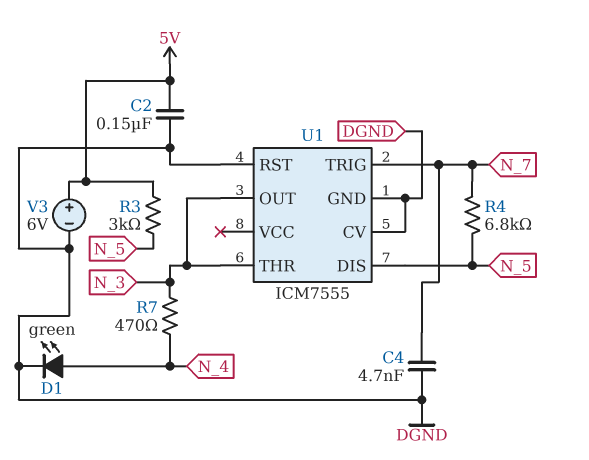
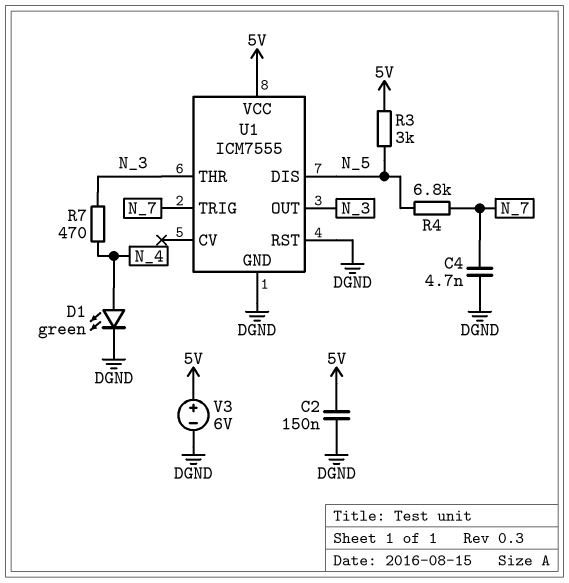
U1 pin CV: DGND -> none
U1 pin VCC: none -> 5V

